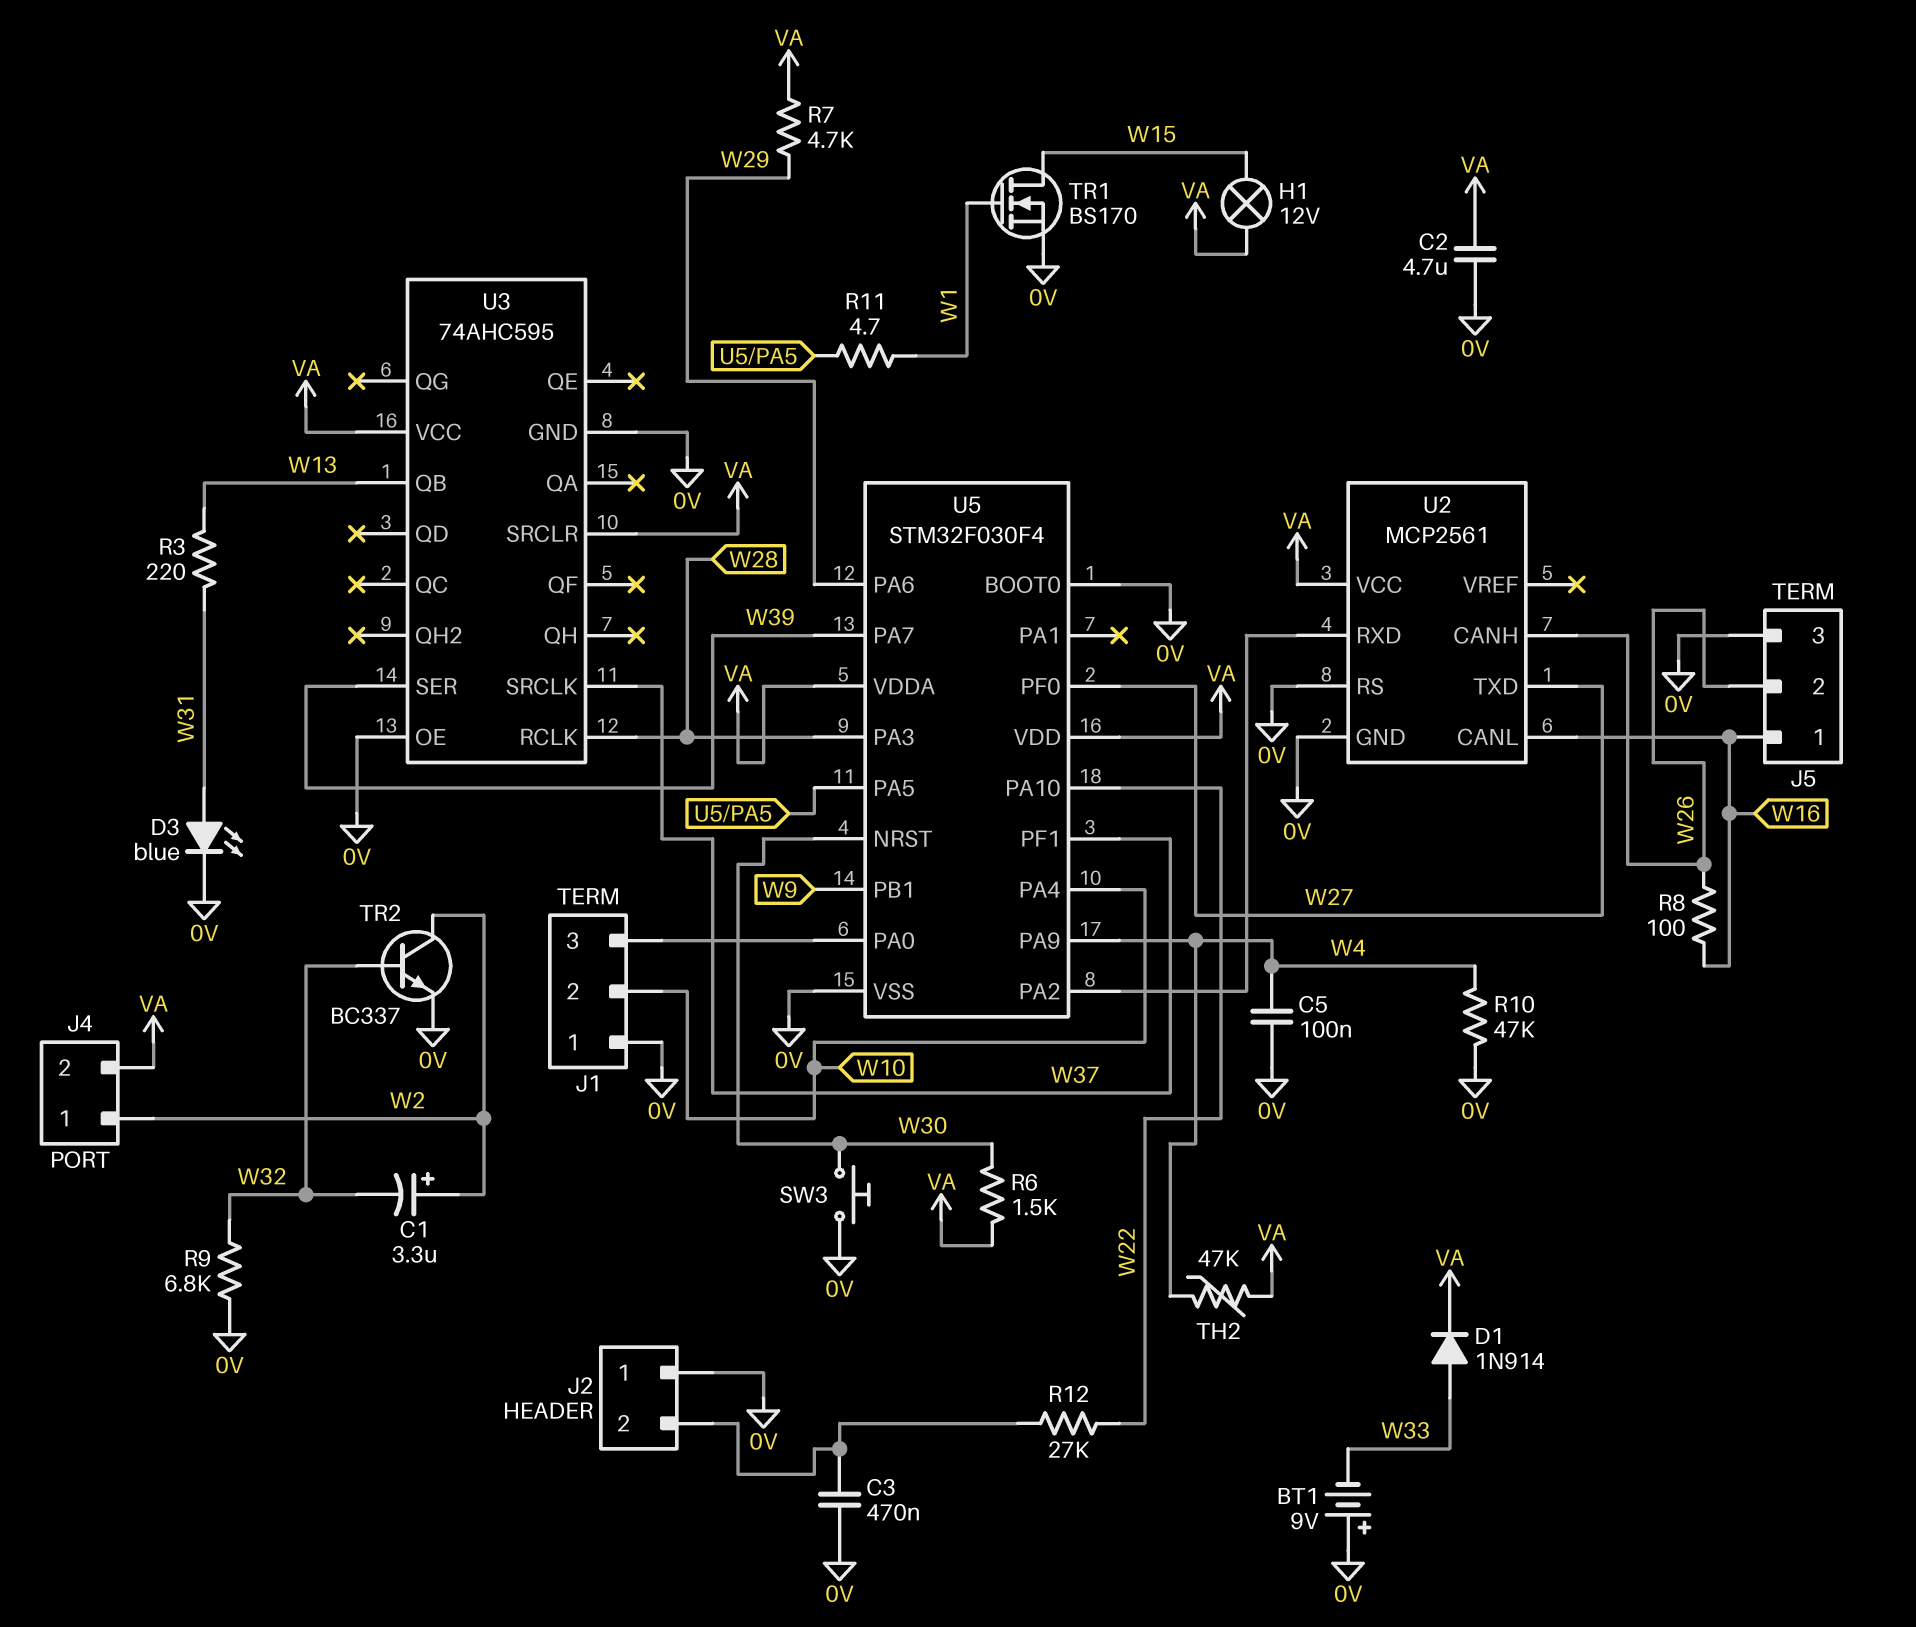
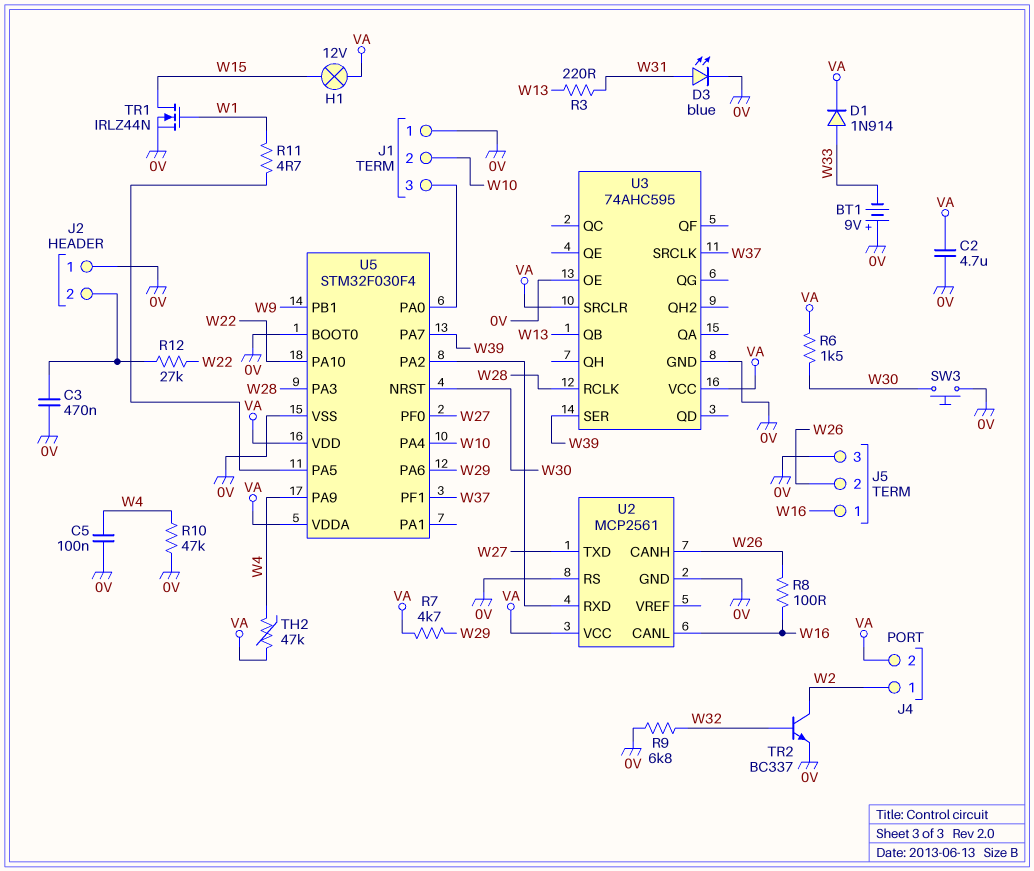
C1: 3.3uF (plus W2, minus W32) -> none
TR1: NMOS BS170 (G W1, D W15, S 0V) -> NMOS IRLZ44N (G W1, D W15, S 0V)

